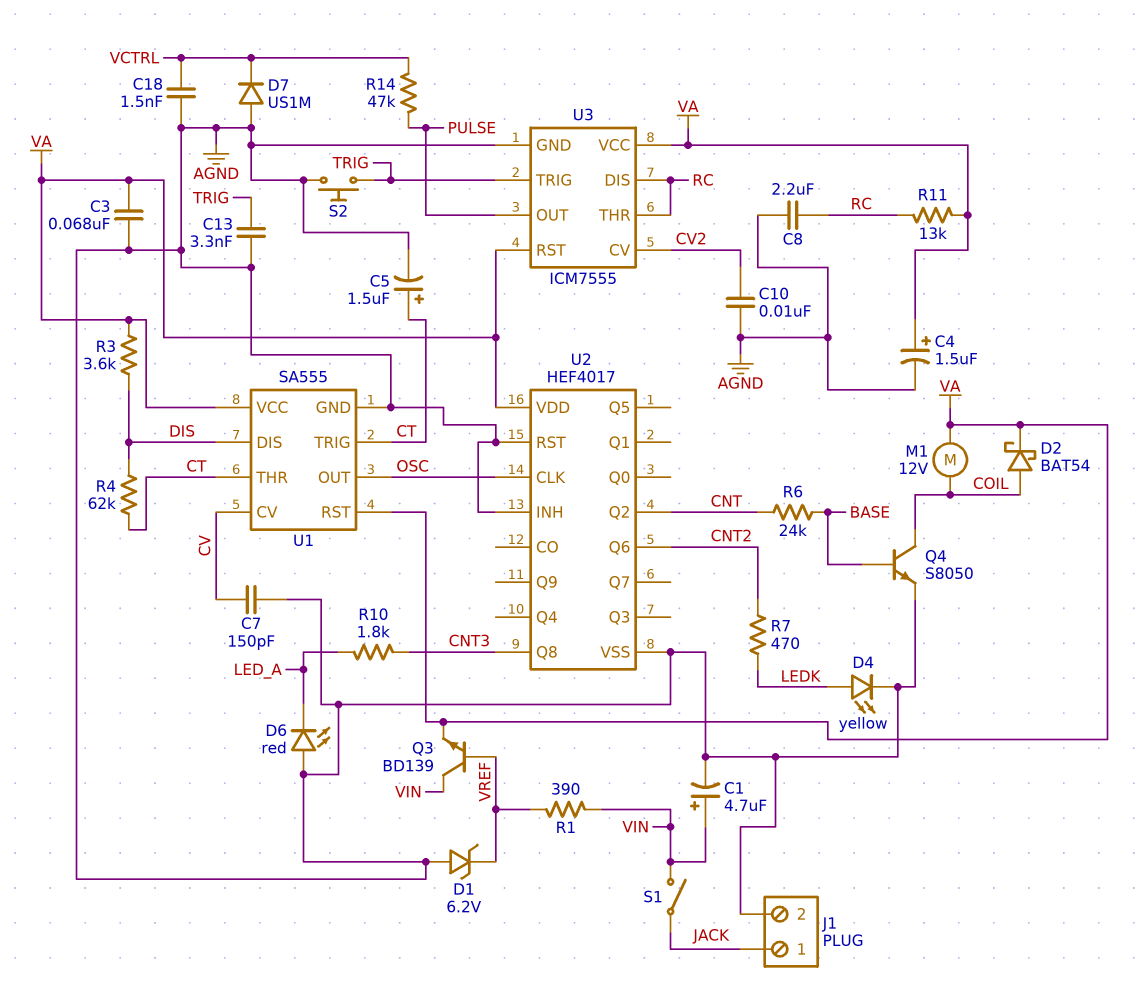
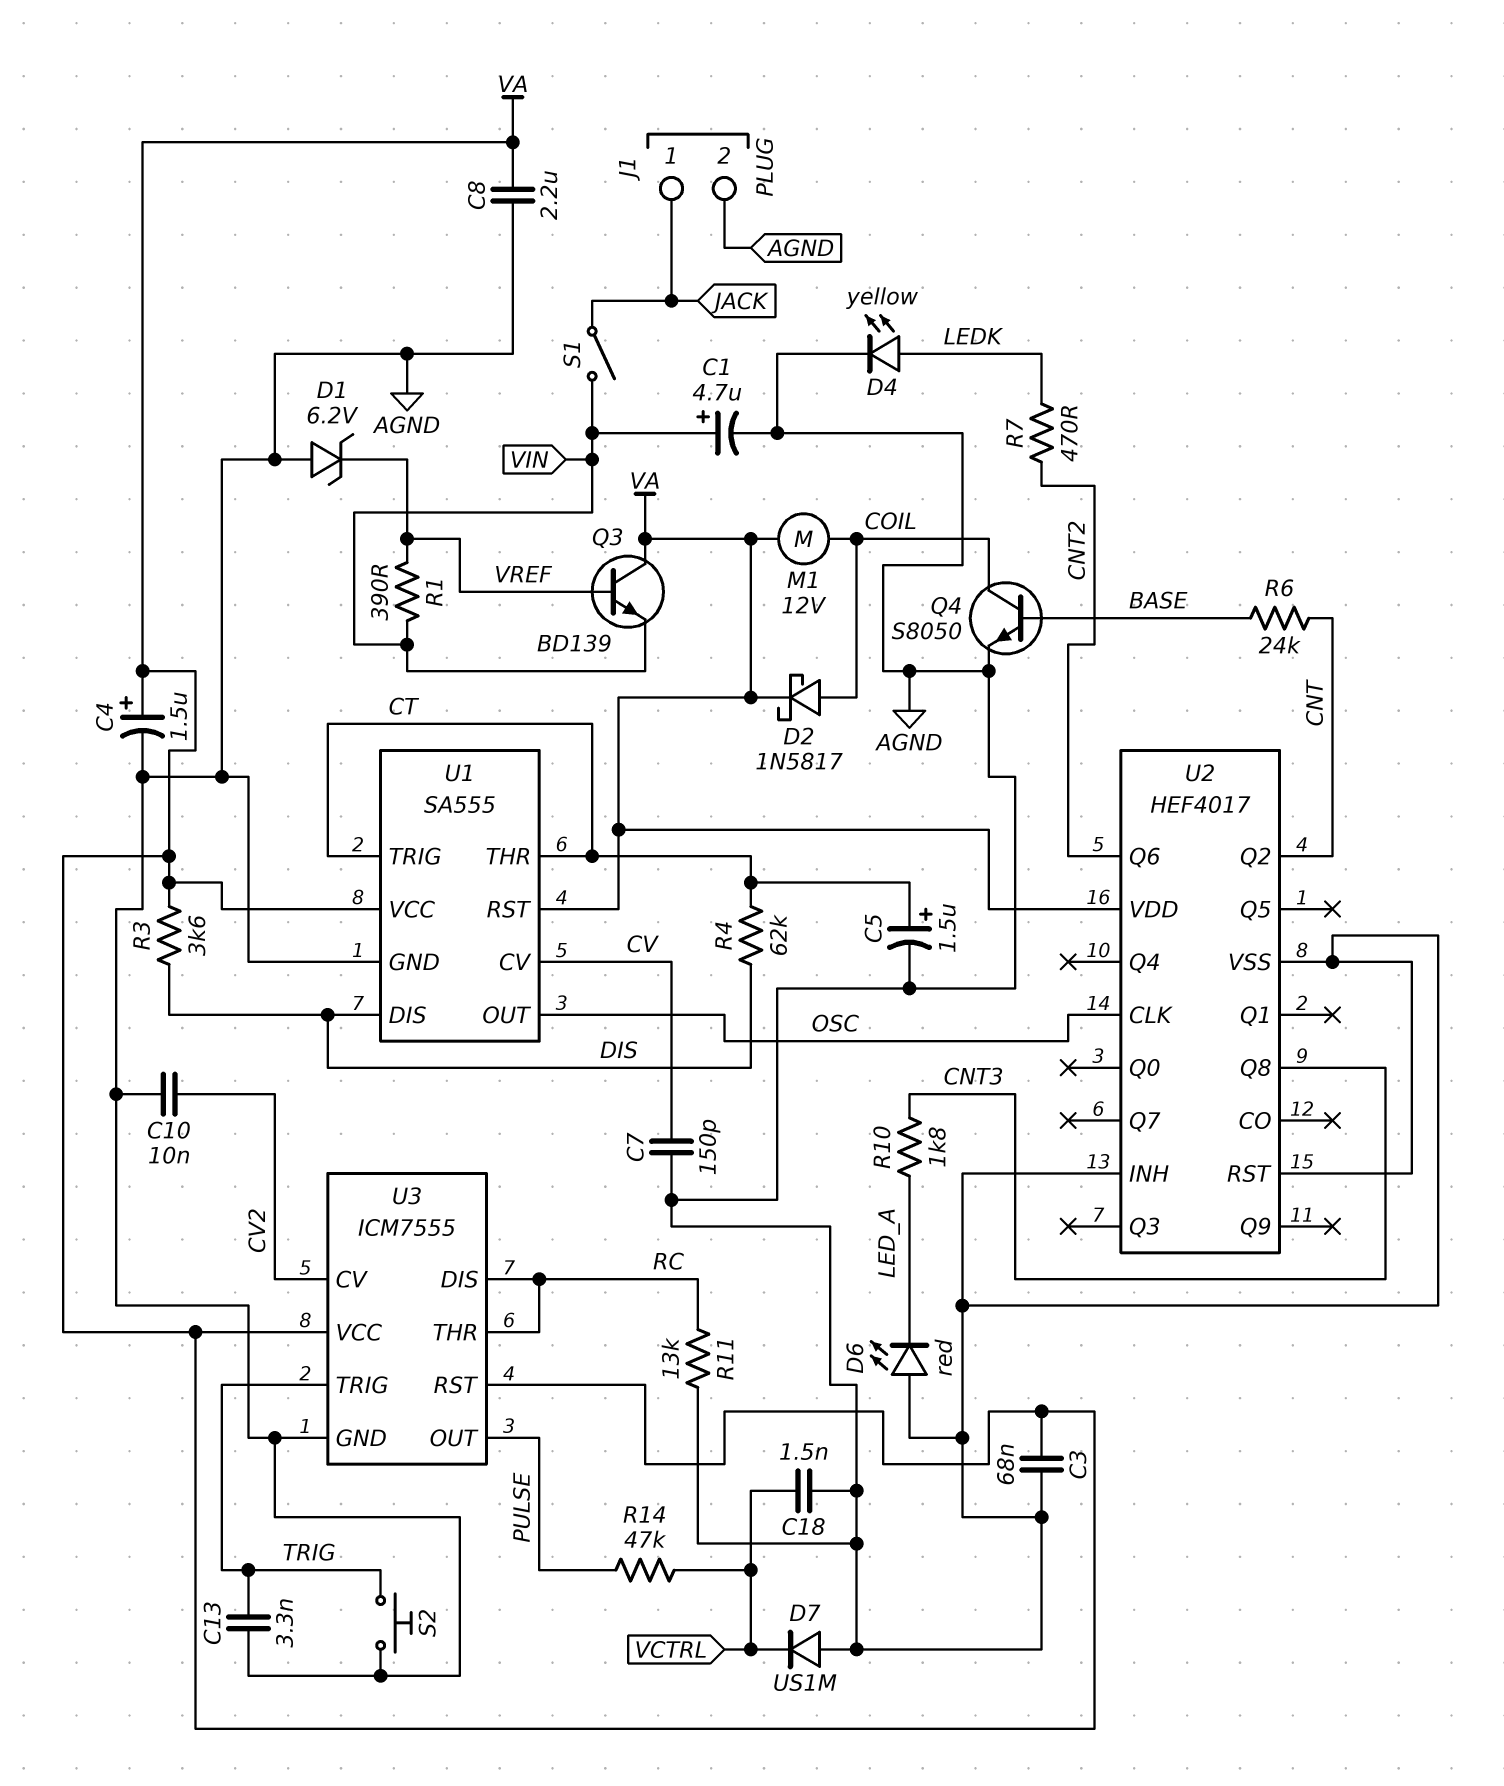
C8: 2.2uF (AGND, RC) -> 2.2uF (AGND, VA)
D2: schottky BAT54 (A COIL, K VA) -> schottky 1N5817 (A COIL, K VA)
Q3: NPN BD139 (B VREF, C VIN, E VA) -> NPN BD139 (B VREF, C VA, E VIN)
R11: 13k (RC, VA) -> 13k (AGND, RC)

